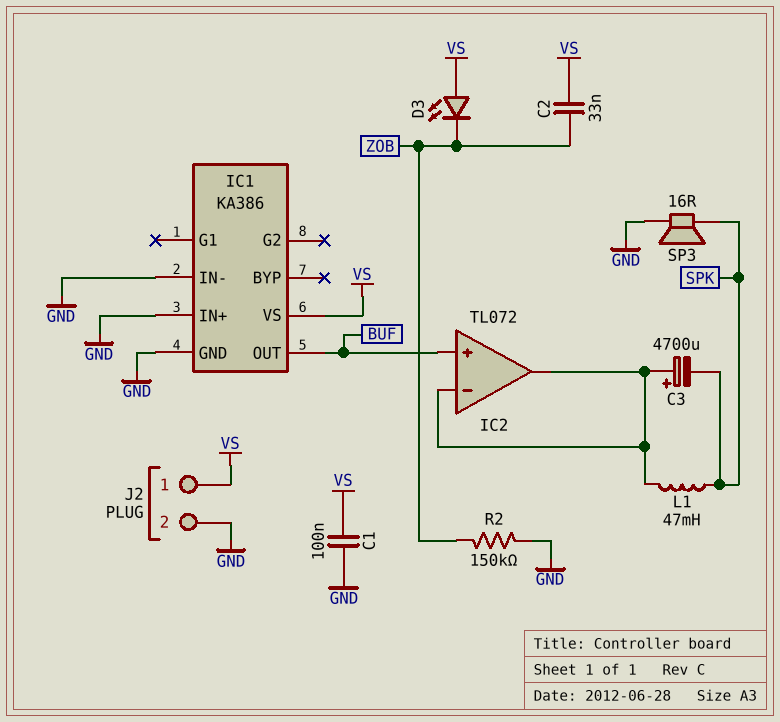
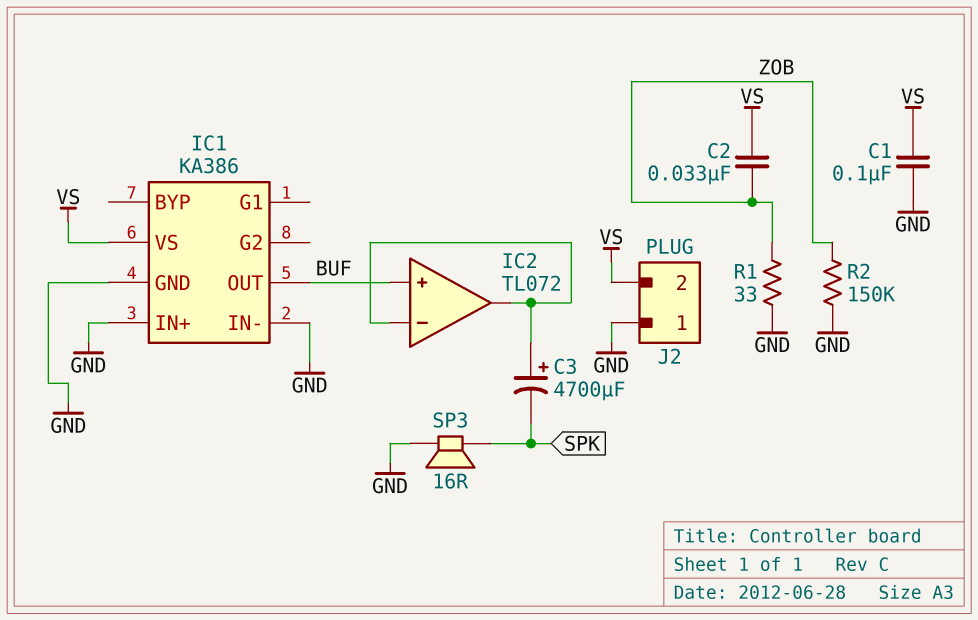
D3: LED (A VS, K ZOB) -> none
J2 pin 1: VS -> GND
J2 pin 2: GND -> VS
L1: 47mH (IC2/in-, SPK) -> none
R1: none -> 33 (GND, ZOB)

